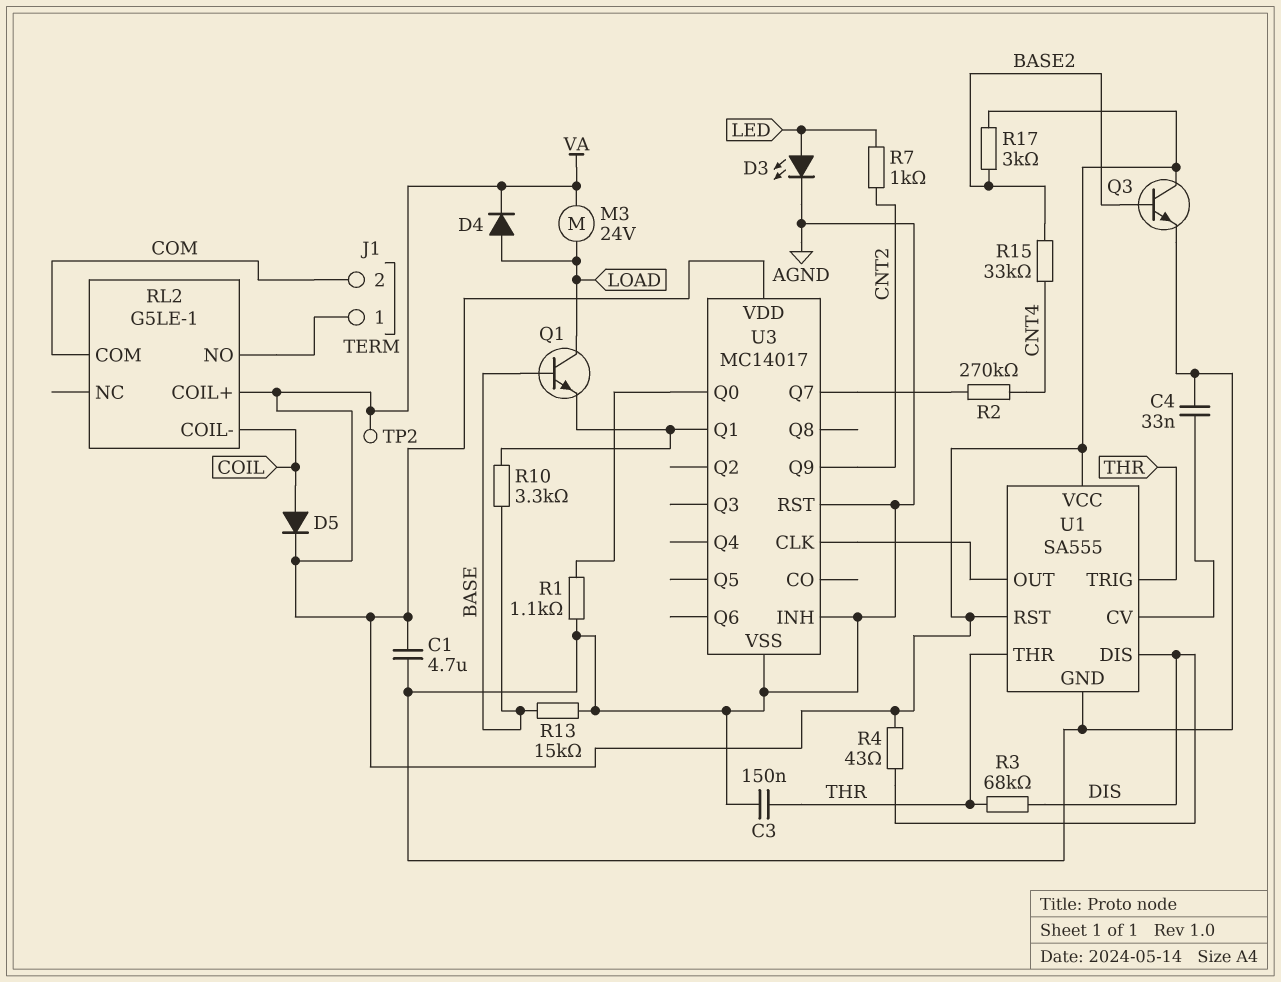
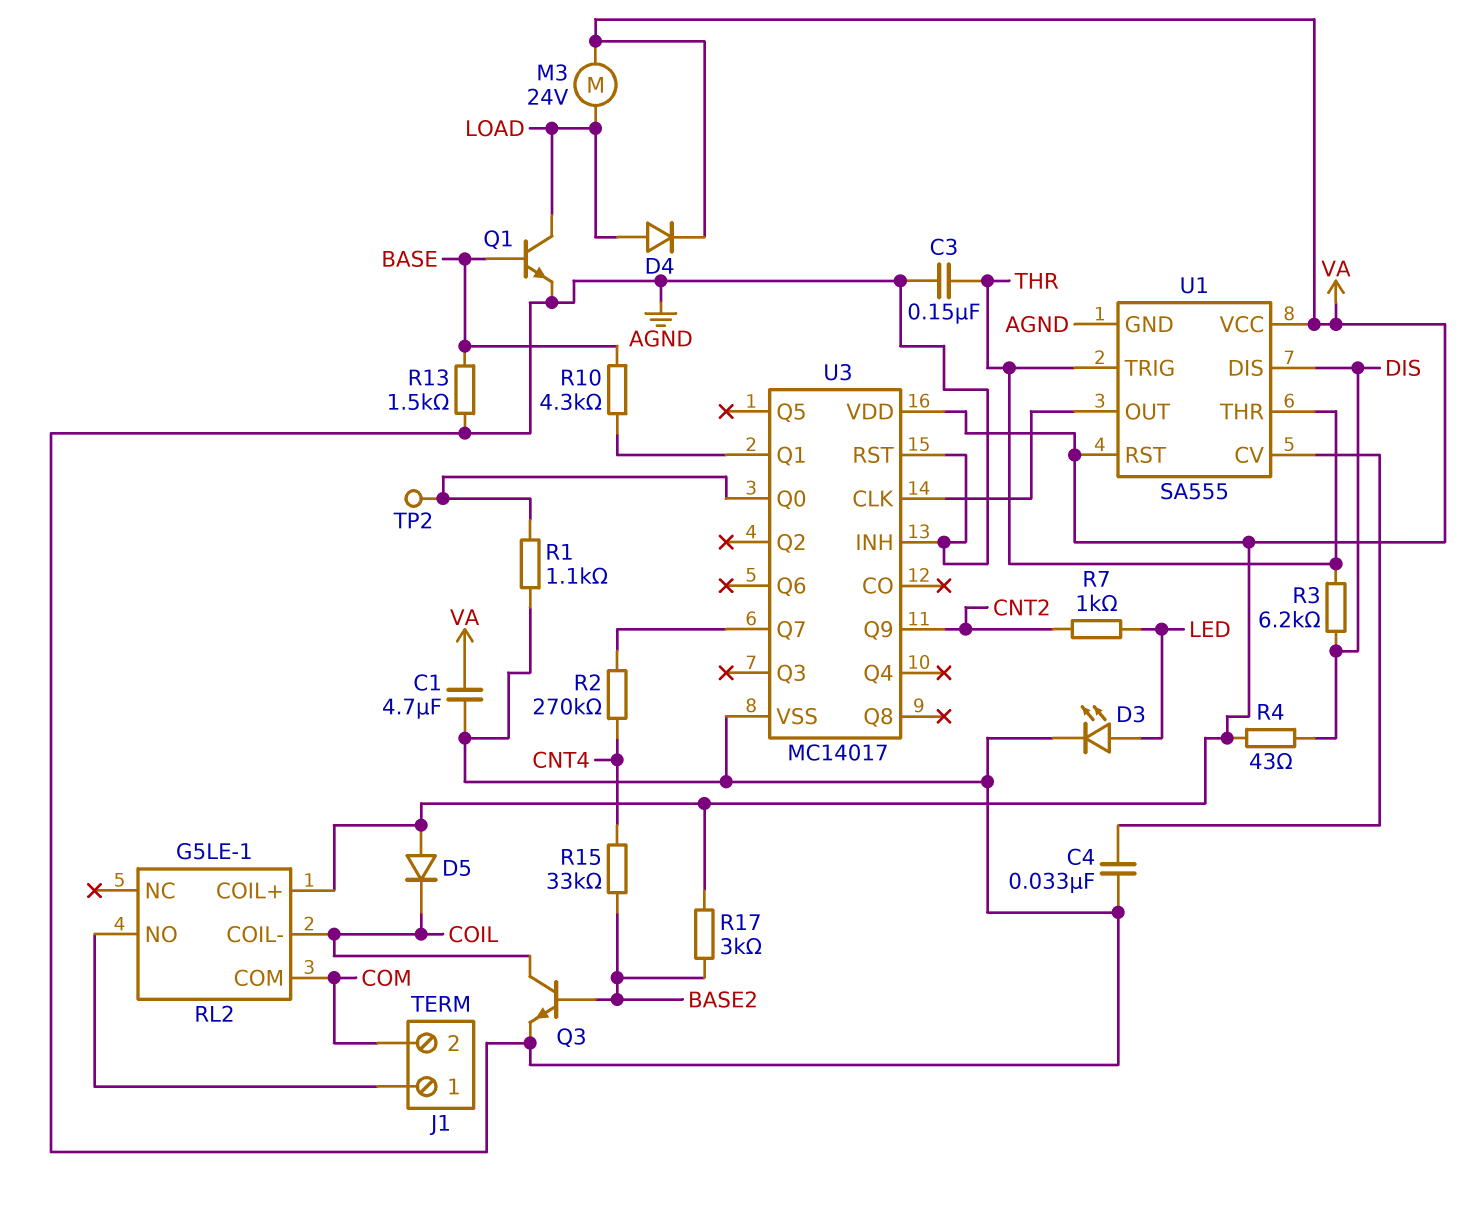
D5: diode (A COIL, K VA) -> diode (A VA, K COIL)
Q1: NPN (B BASE, C LOAD, E U3/Q1) -> NPN (B BASE, C LOAD, E AGND)
Q3: NPN (B BASE2, C VA, E AGND) -> NPN (B BASE2, C COIL, E AGND)
R3: 68k (DIS, THR) -> 6.2k (DIS, THR)
R10: 3.3k (BASE, U3/Q1) -> 4.3k (BASE, U3/Q1)
R13: 15k (AGND, BASE) -> 1.5k (AGND, BASE)
TP2: test point (VA) -> test point (U3/Q0)

